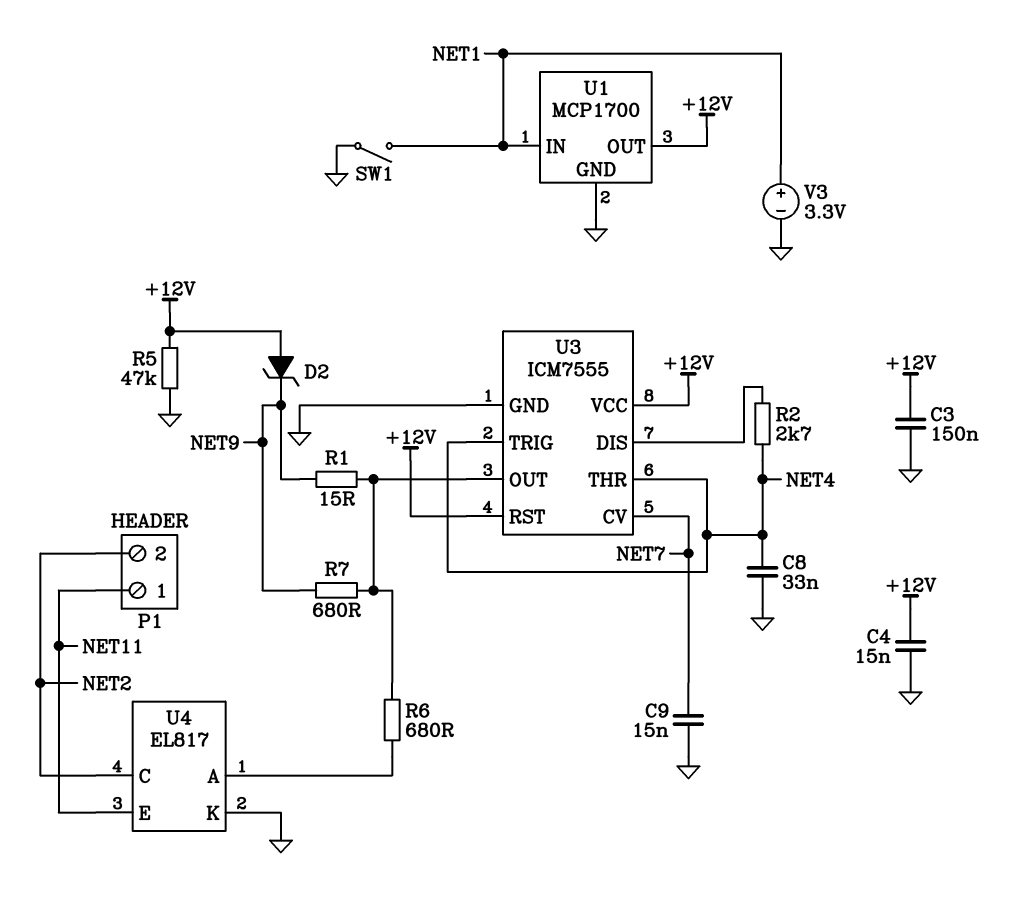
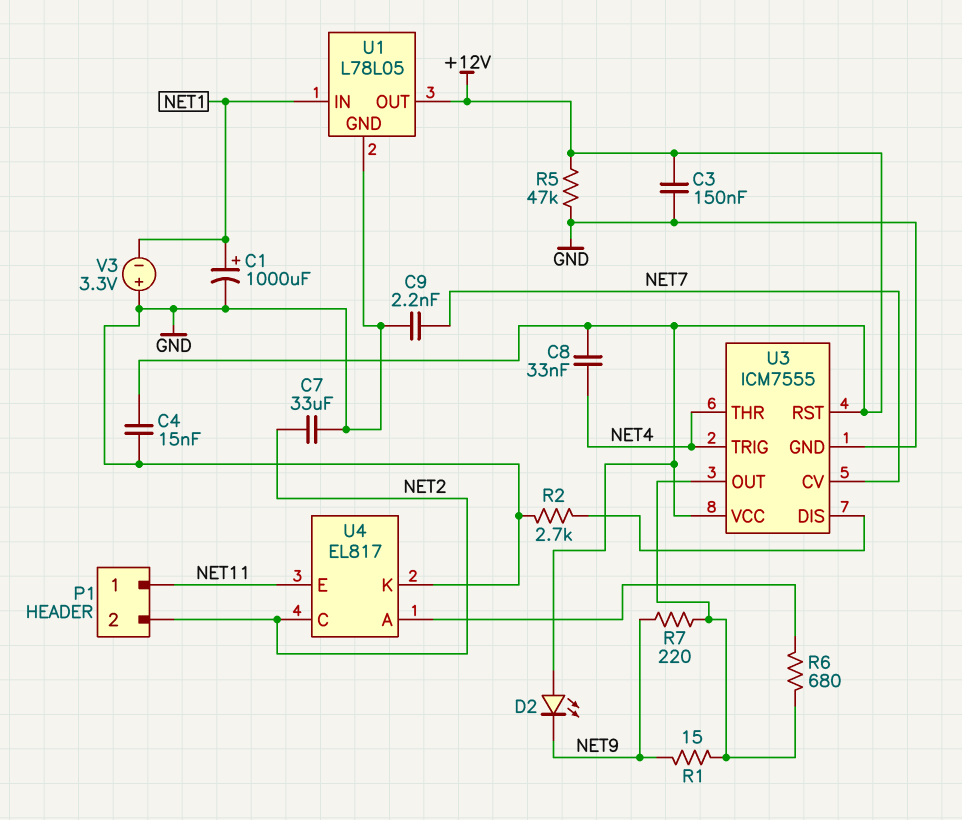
C1: none -> 1000uF (plus NET1, minus GND)
C7: none -> 33uF (GND, NET2)
C8: 33nF (GND, NET4) -> 33nF (+12V, NET4)
C9: 15nF (GND, NET7) -> 2.2nF (GND, NET7)
D2: zener (A +12V, K NET9) -> LED (A +12V, K NET9)
R2: 2.7k (NET4, U3/DIS) -> 2.7k (GND, U3/DIS)
R7: 680 (NET9, U3/OUT) -> 220 (NET9, U3/OUT)
SW1: switch (GND, NET1) -> none
U1: MCP1700 -> L78L05
V3: 3.3V (plus NET1, minus GND) -> 3.3V (plus GND, minus NET1)

